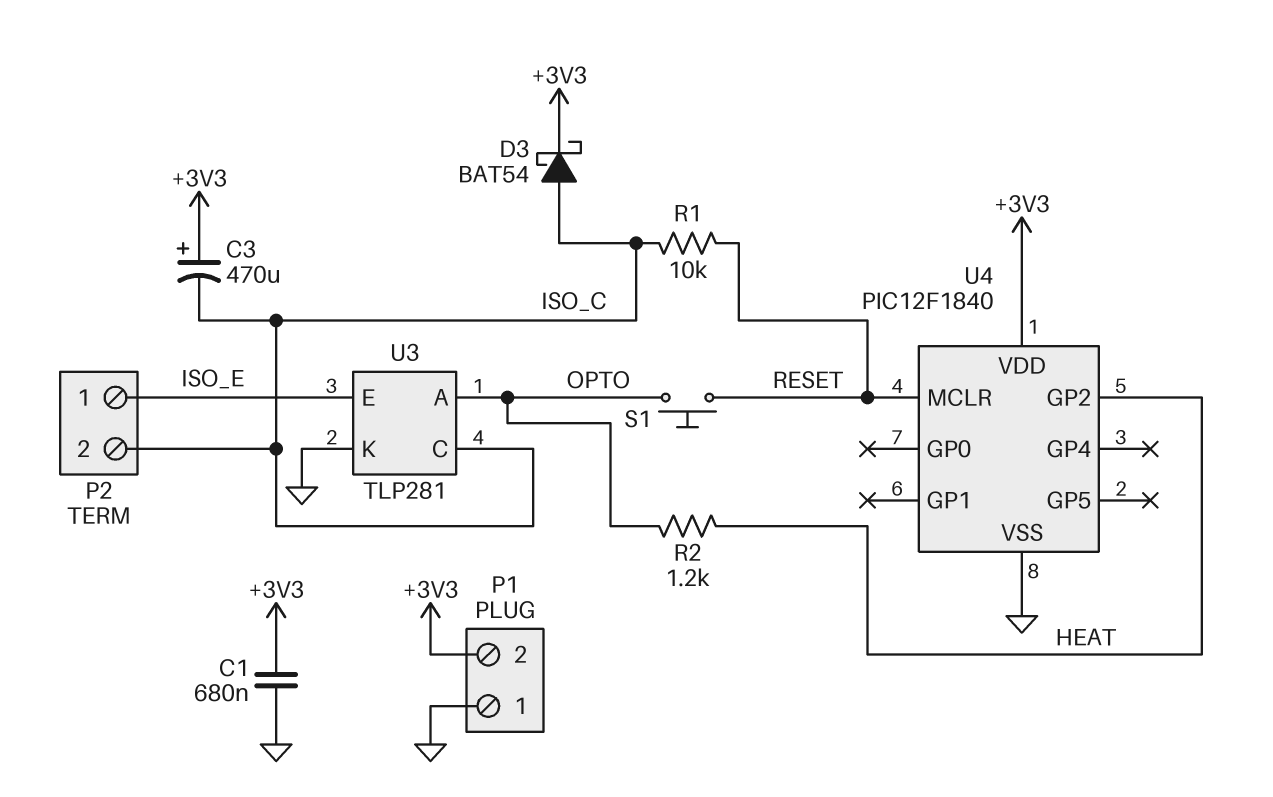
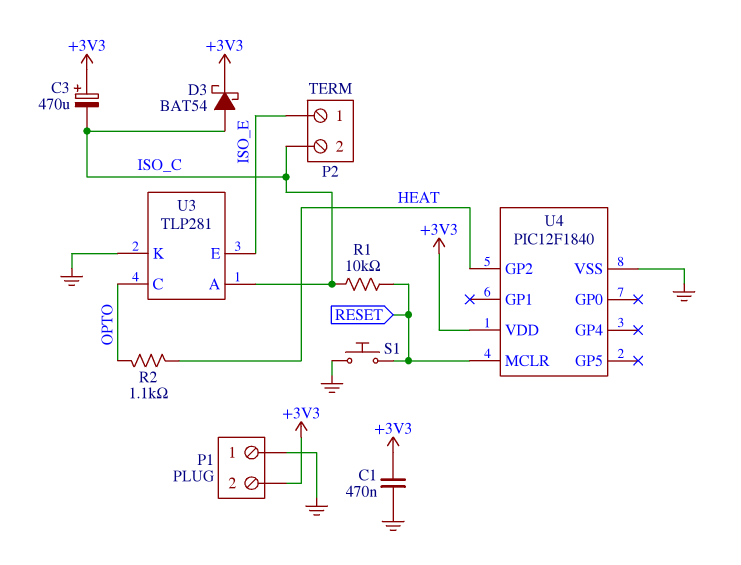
C1: 680nF (+3V3, GND) -> 470nF (+3V3, GND)
R2: 1.2k (HEAT, OPTO) -> 1.1k (HEAT, OPTO)
S1: button (OPTO, RESET) -> button (GND, RESET)
U3 pin A: OPTO -> ISO_C
U3 pin C: ISO_C -> OPTO

